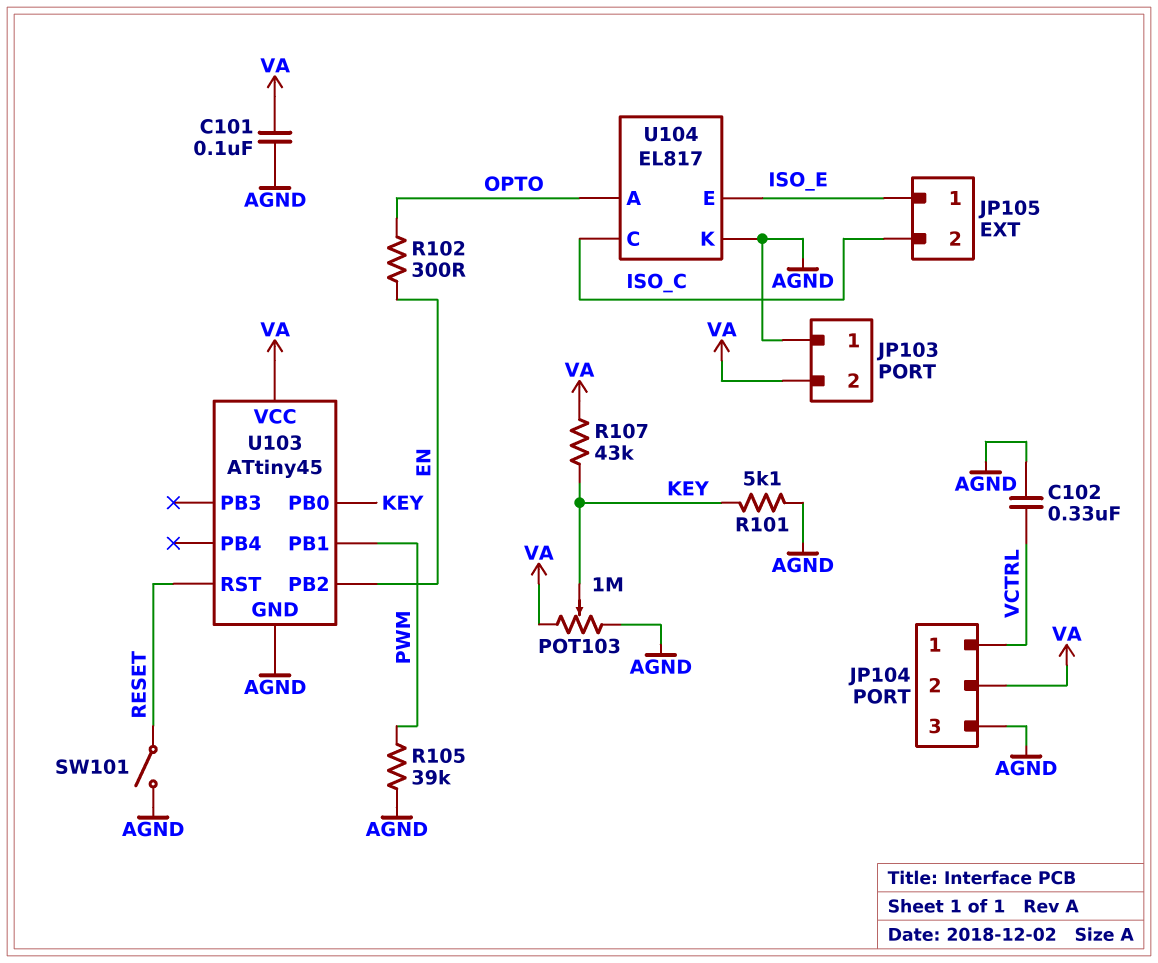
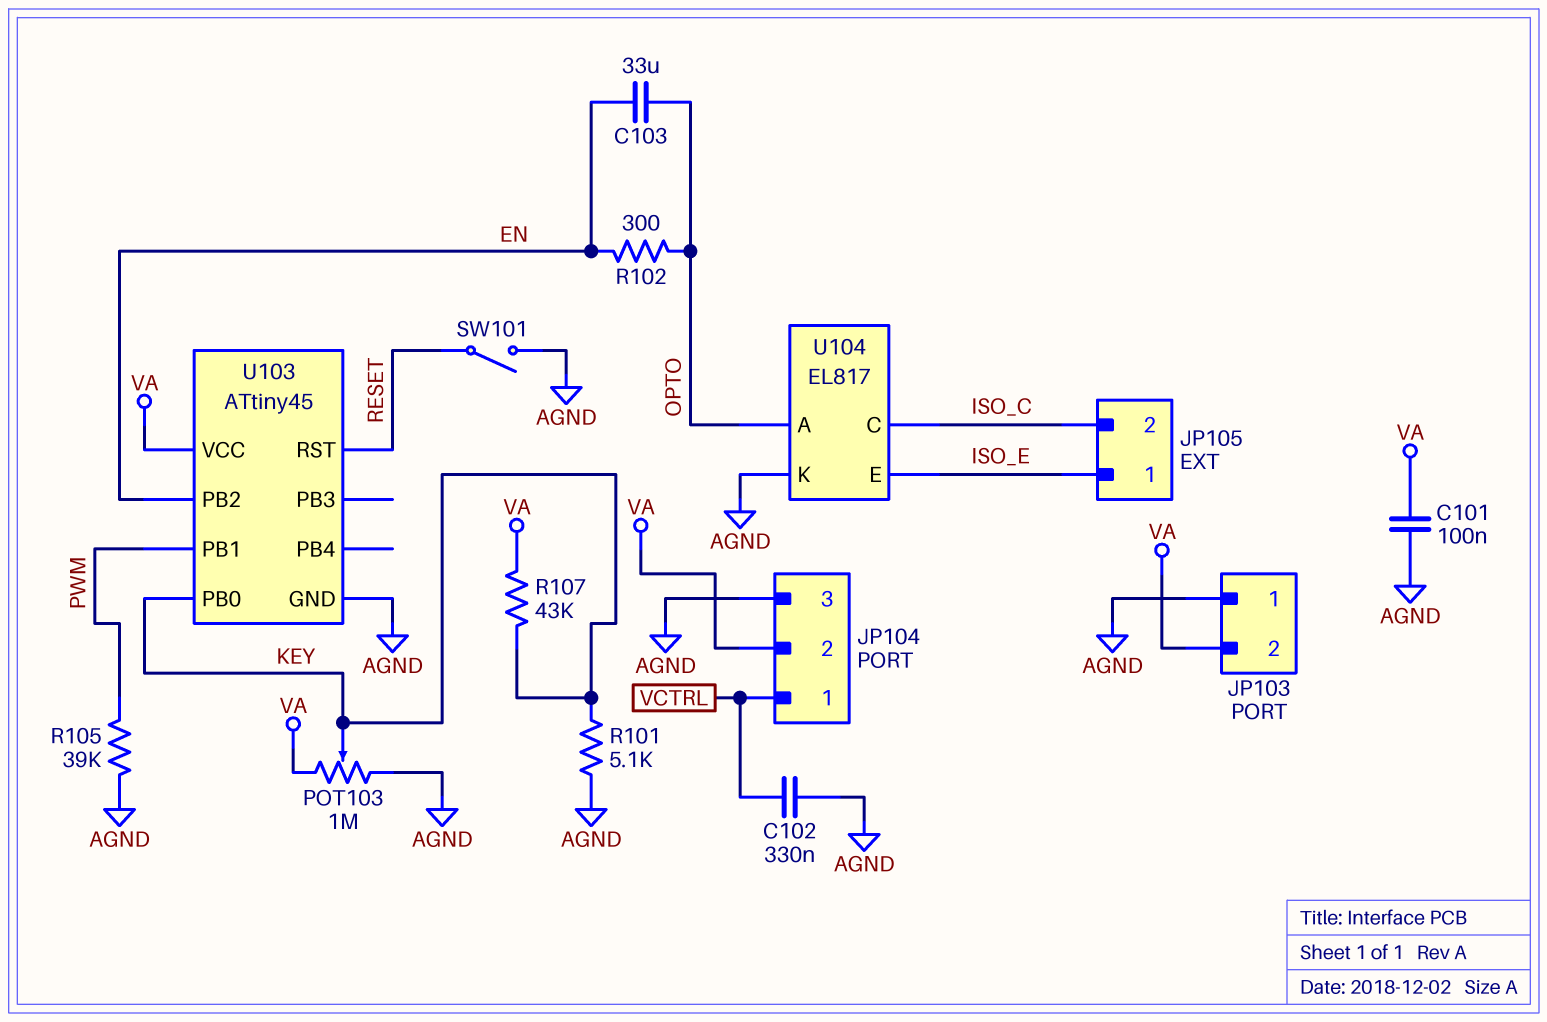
C103: none -> 33uF (EN, OPTO)

